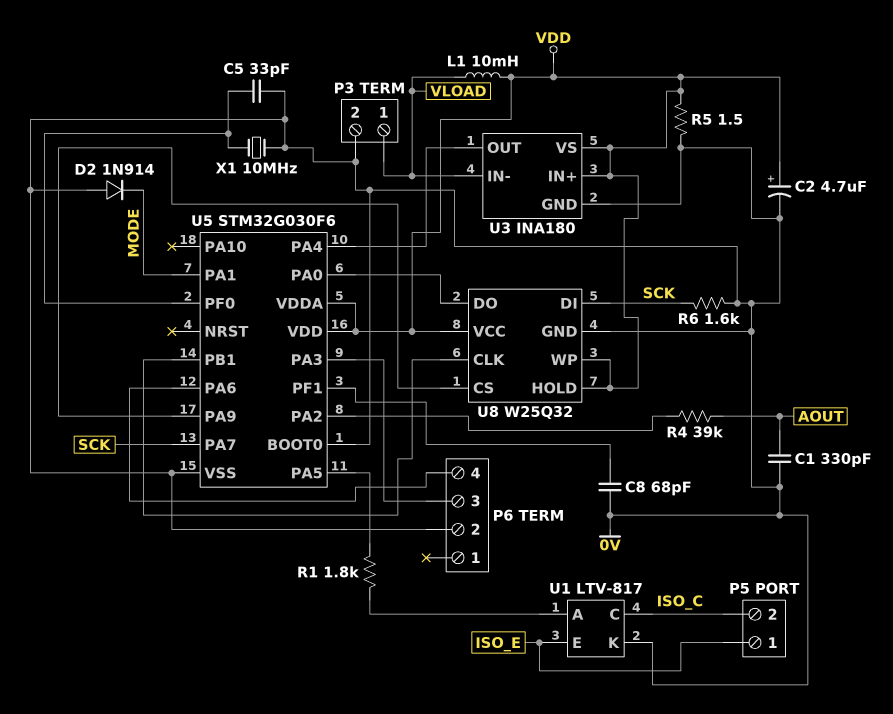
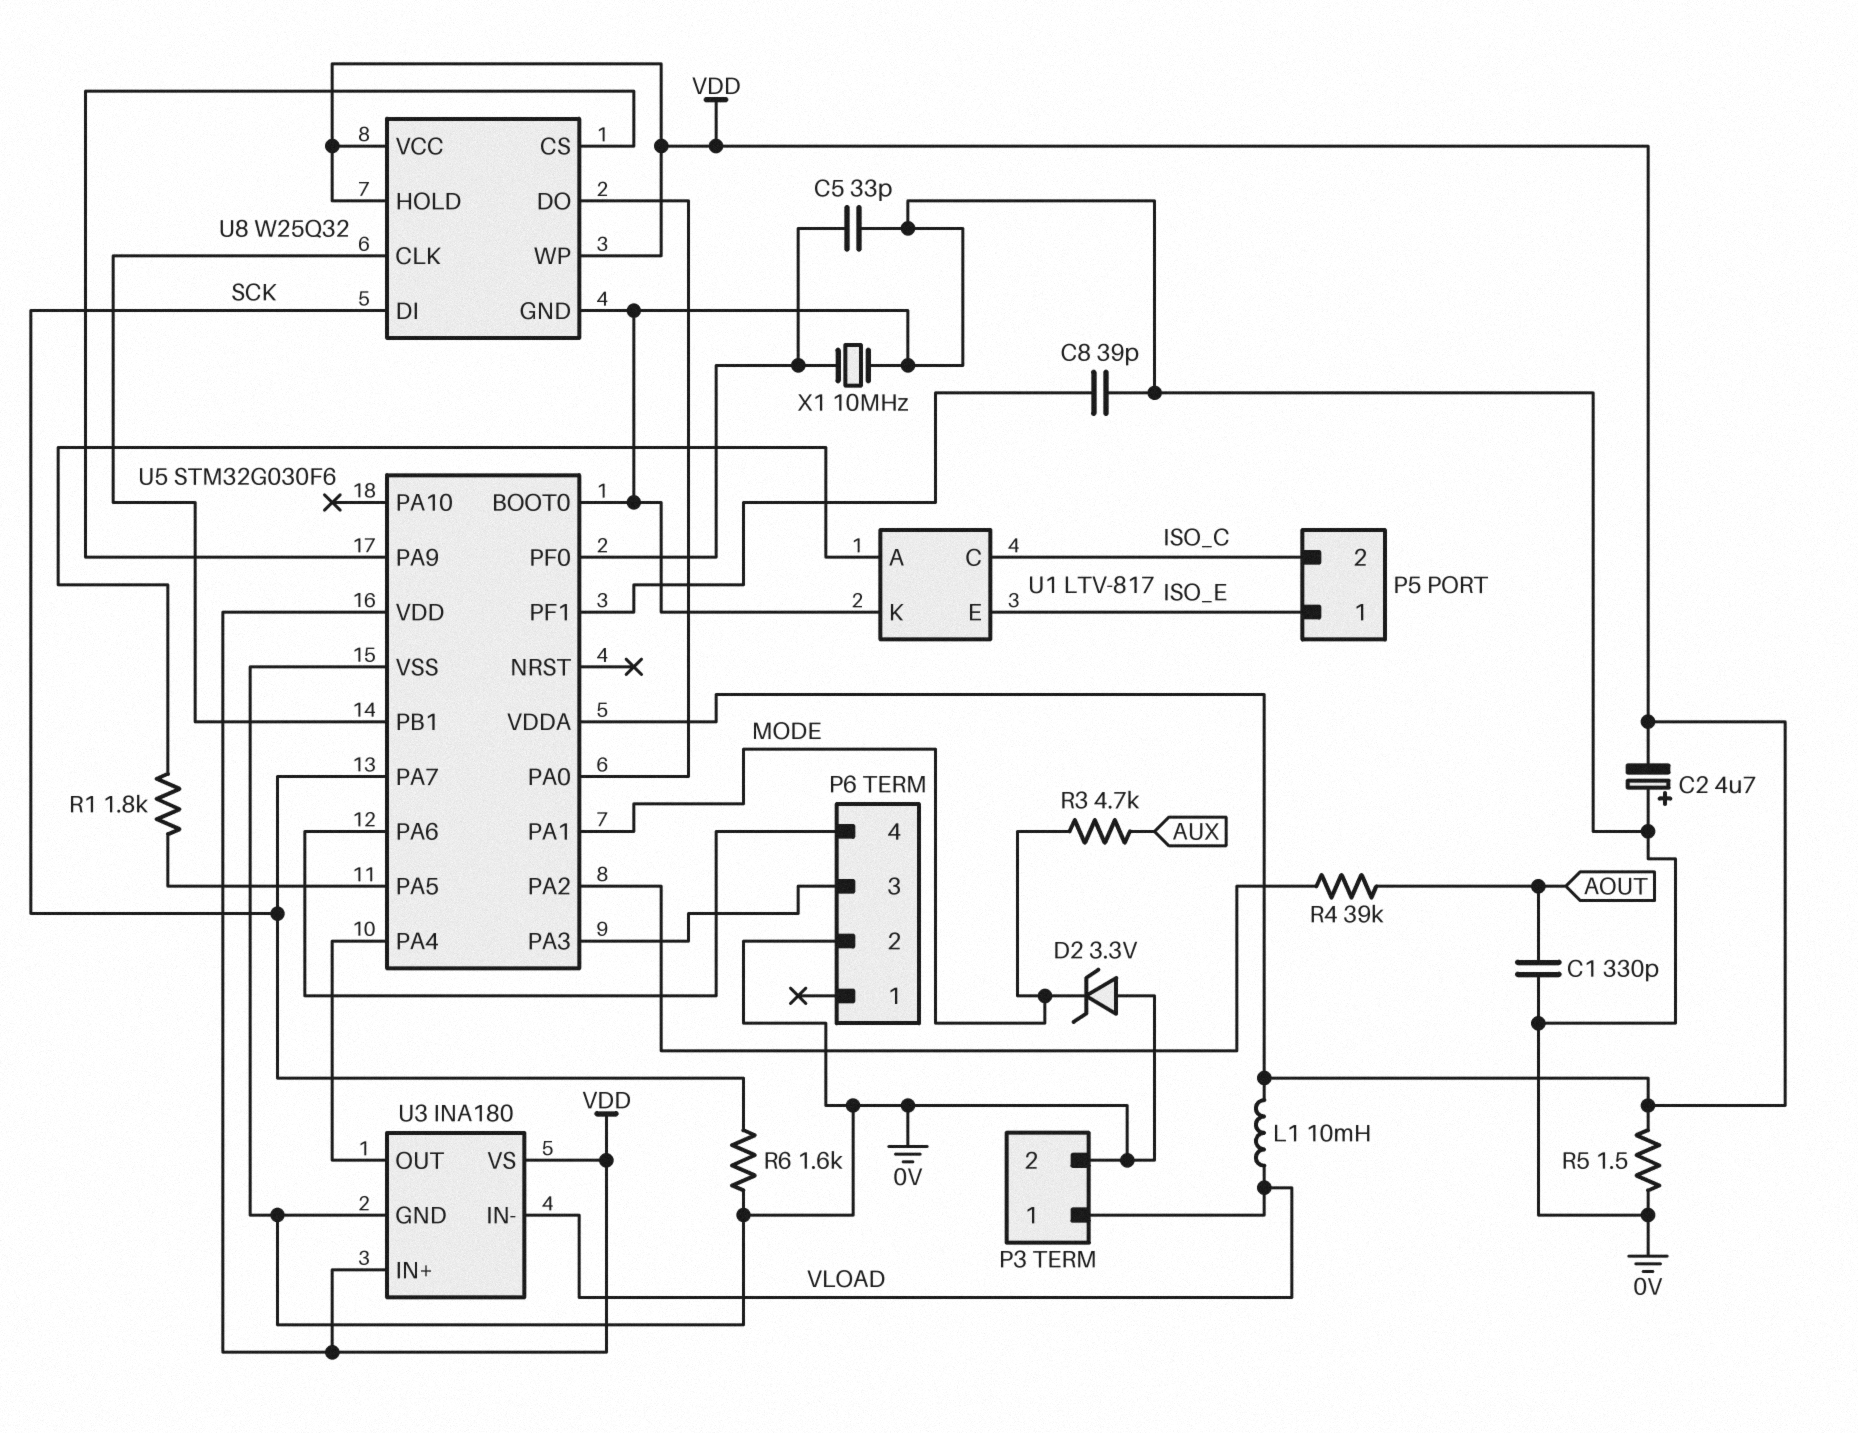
C2: 4.7uF (plus VDD, minus 0V) -> 4.7uF (plus 0V, minus VDD)
C8: 68pF (0V, U5/PF1) -> 39pF (0V, U5/PF1)
D2: diode 1N914 (A 0V, K MODE) -> zener 3.3V (A 0V, K MODE)
R3: none -> 4.7k (AUX, MODE)

